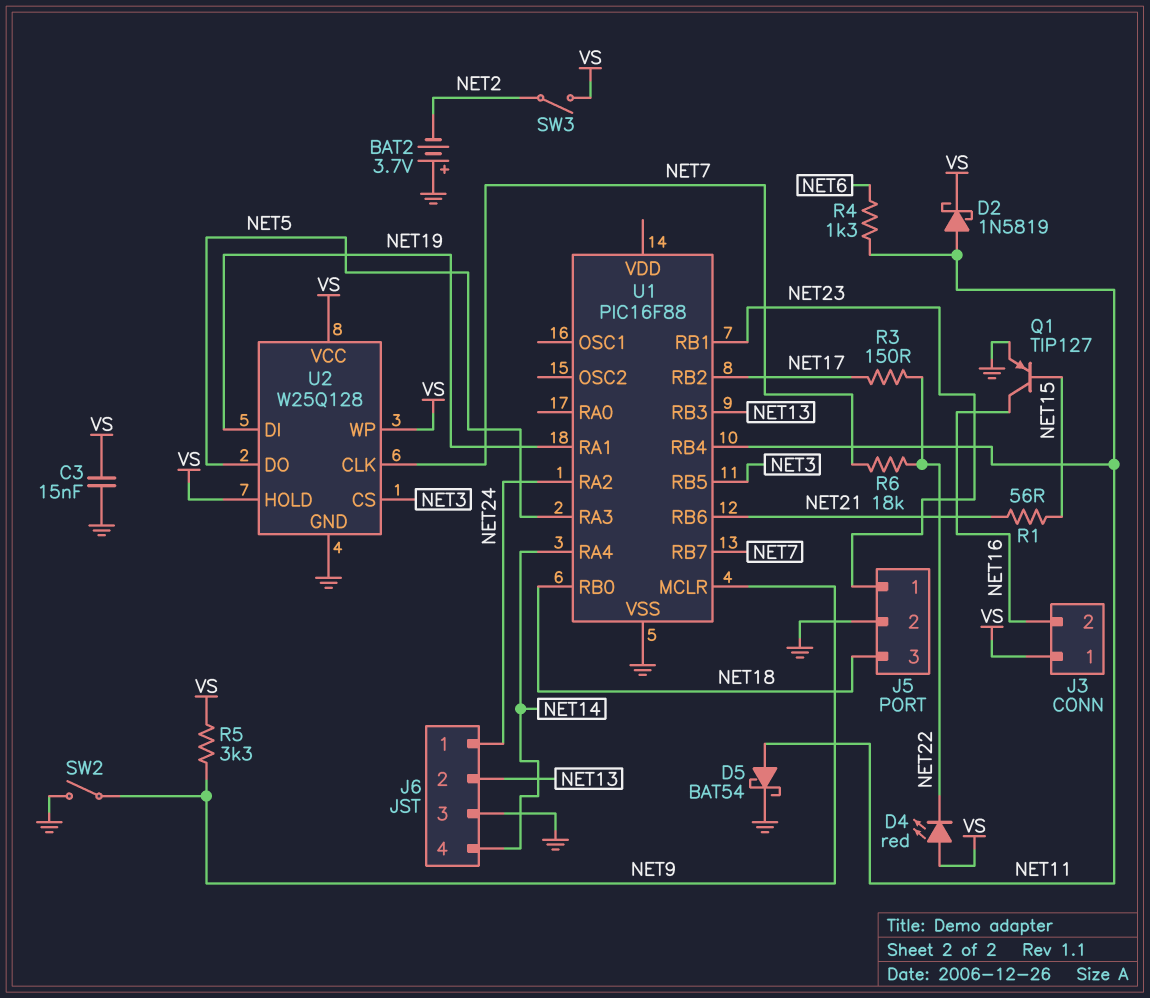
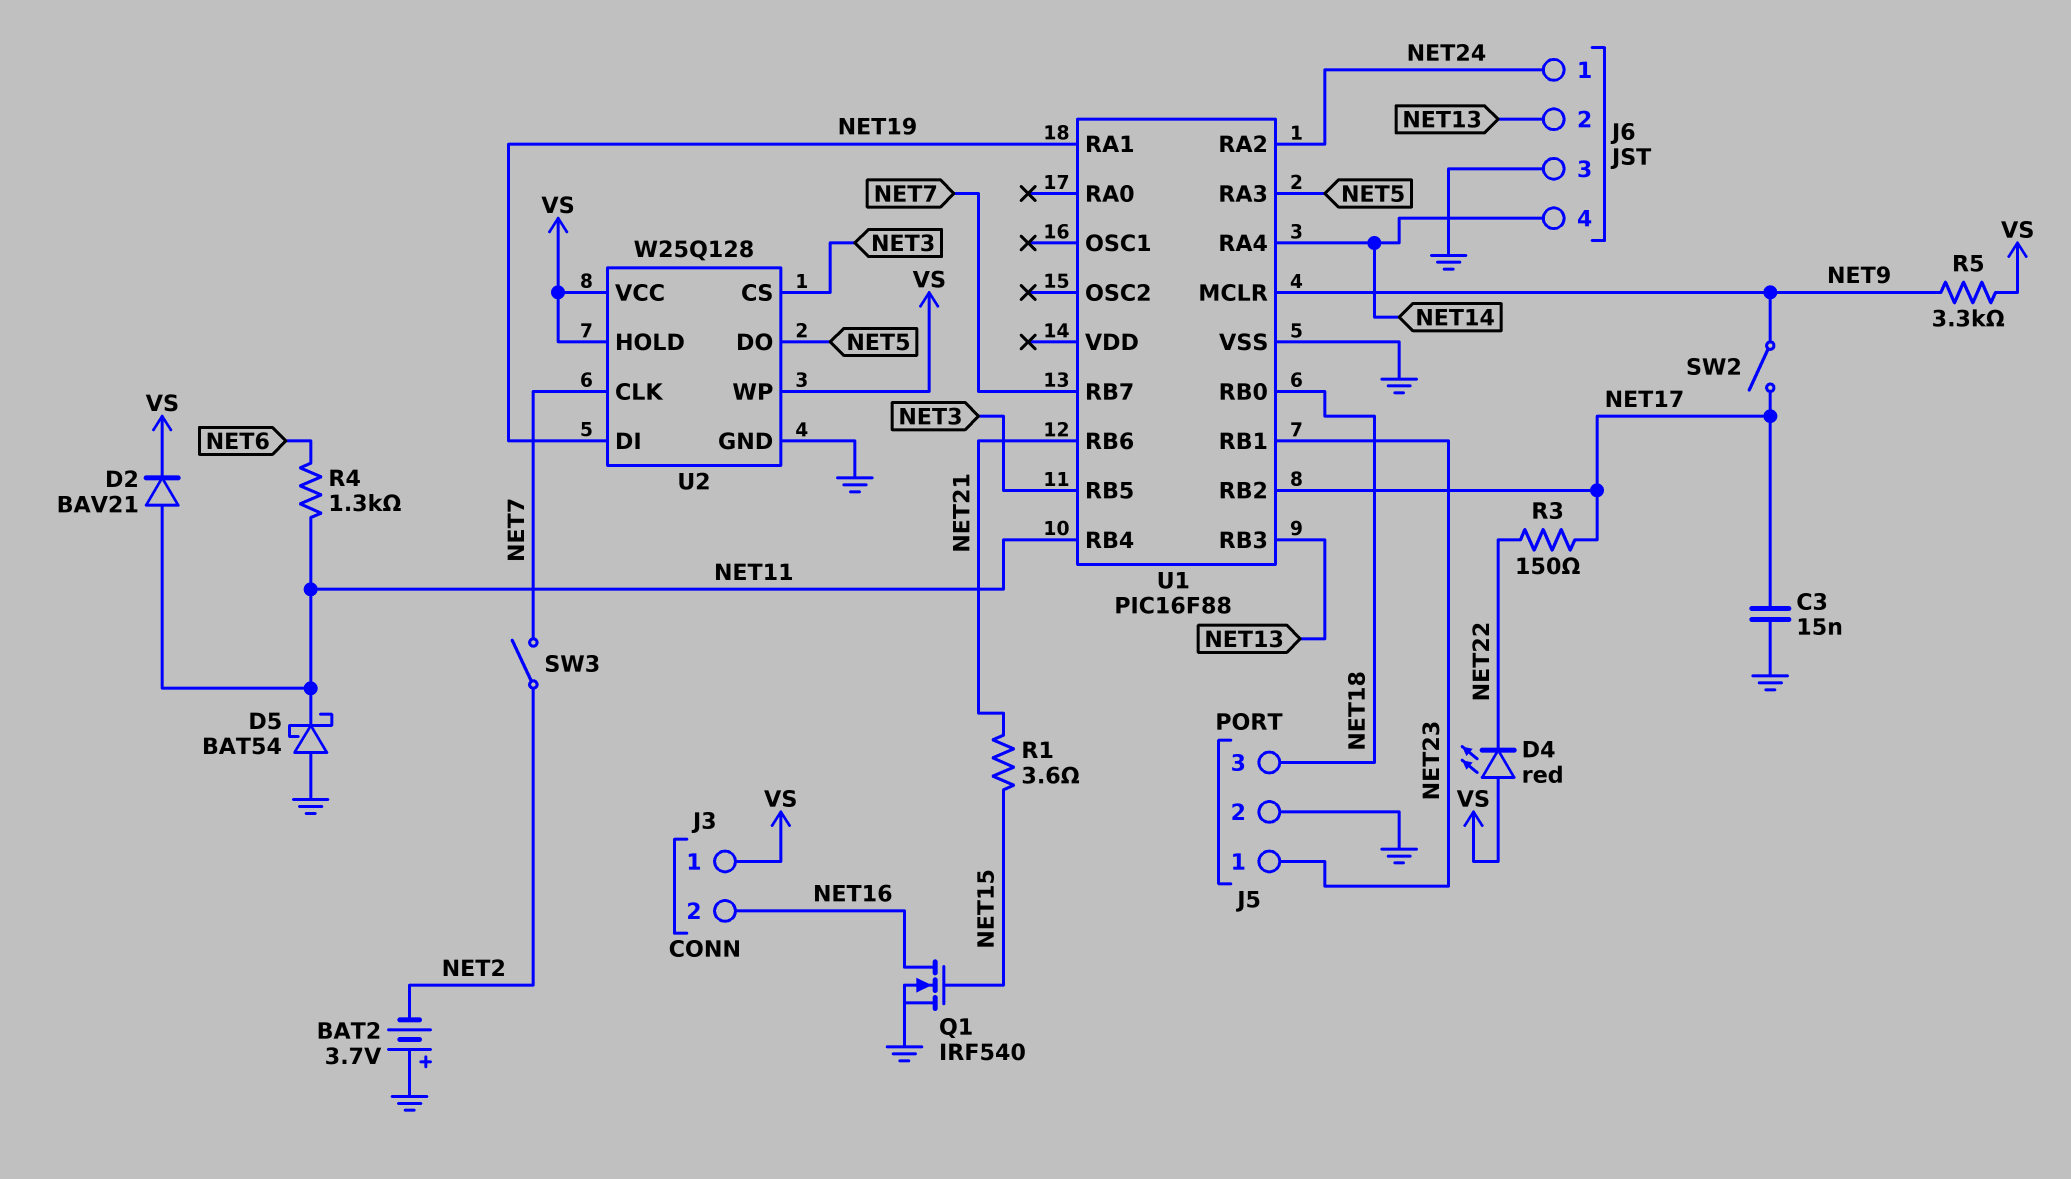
C3: 15nF (GND, VS) -> 15nF (GND, NET17)
D2: schottky 1N5819 (A NET11, K VS) -> diode BAV21 (A NET11, K VS)
D5: schottky BAT54 (A NET11, K GND) -> schottky BAT54 (A GND, K NET11)
Q1: PNP TIP127 (B NET15, C NET16, E GND) -> NMOS IRF540 (G NET15, D NET16, S GND)
R1: 56 (NET15, NET21) -> 3.6 (NET15, NET21)
R6: 18k (NET7, NET22) -> none
SW2: switch (GND, NET9) -> switch (NET9, NET17)
SW3: switch (NET2, VS) -> switch (NET2, NET7)

